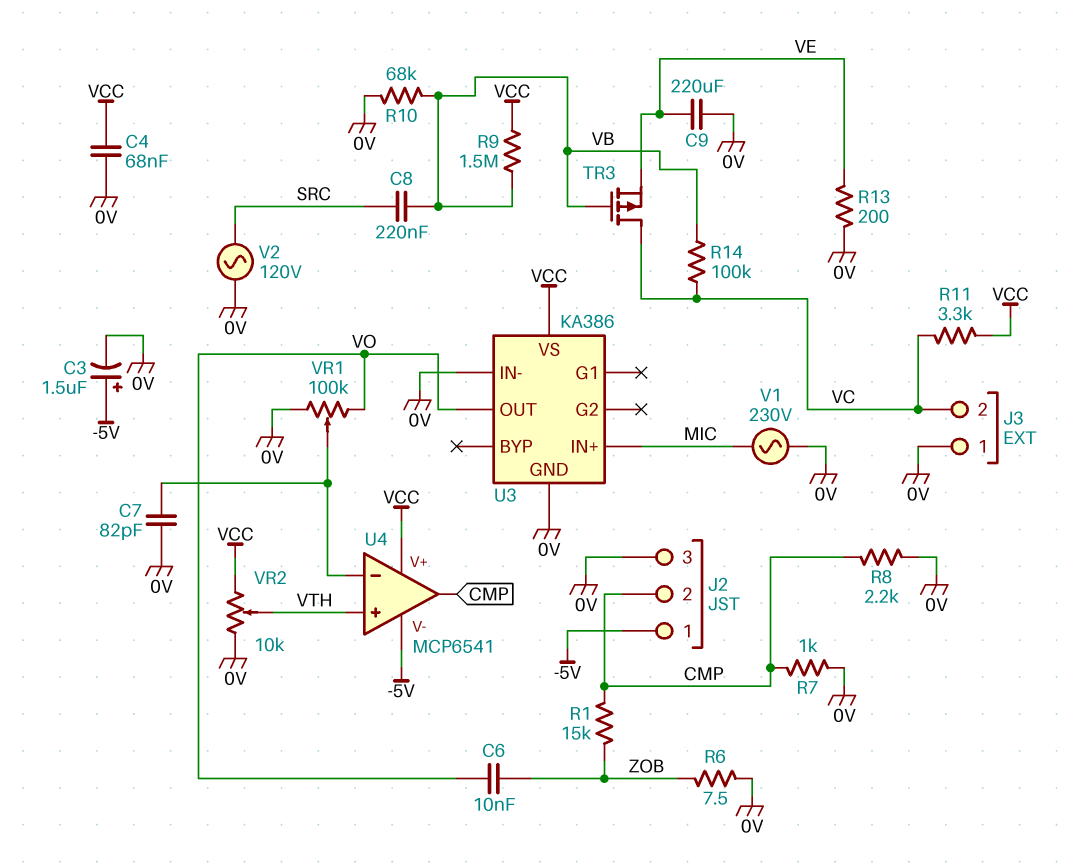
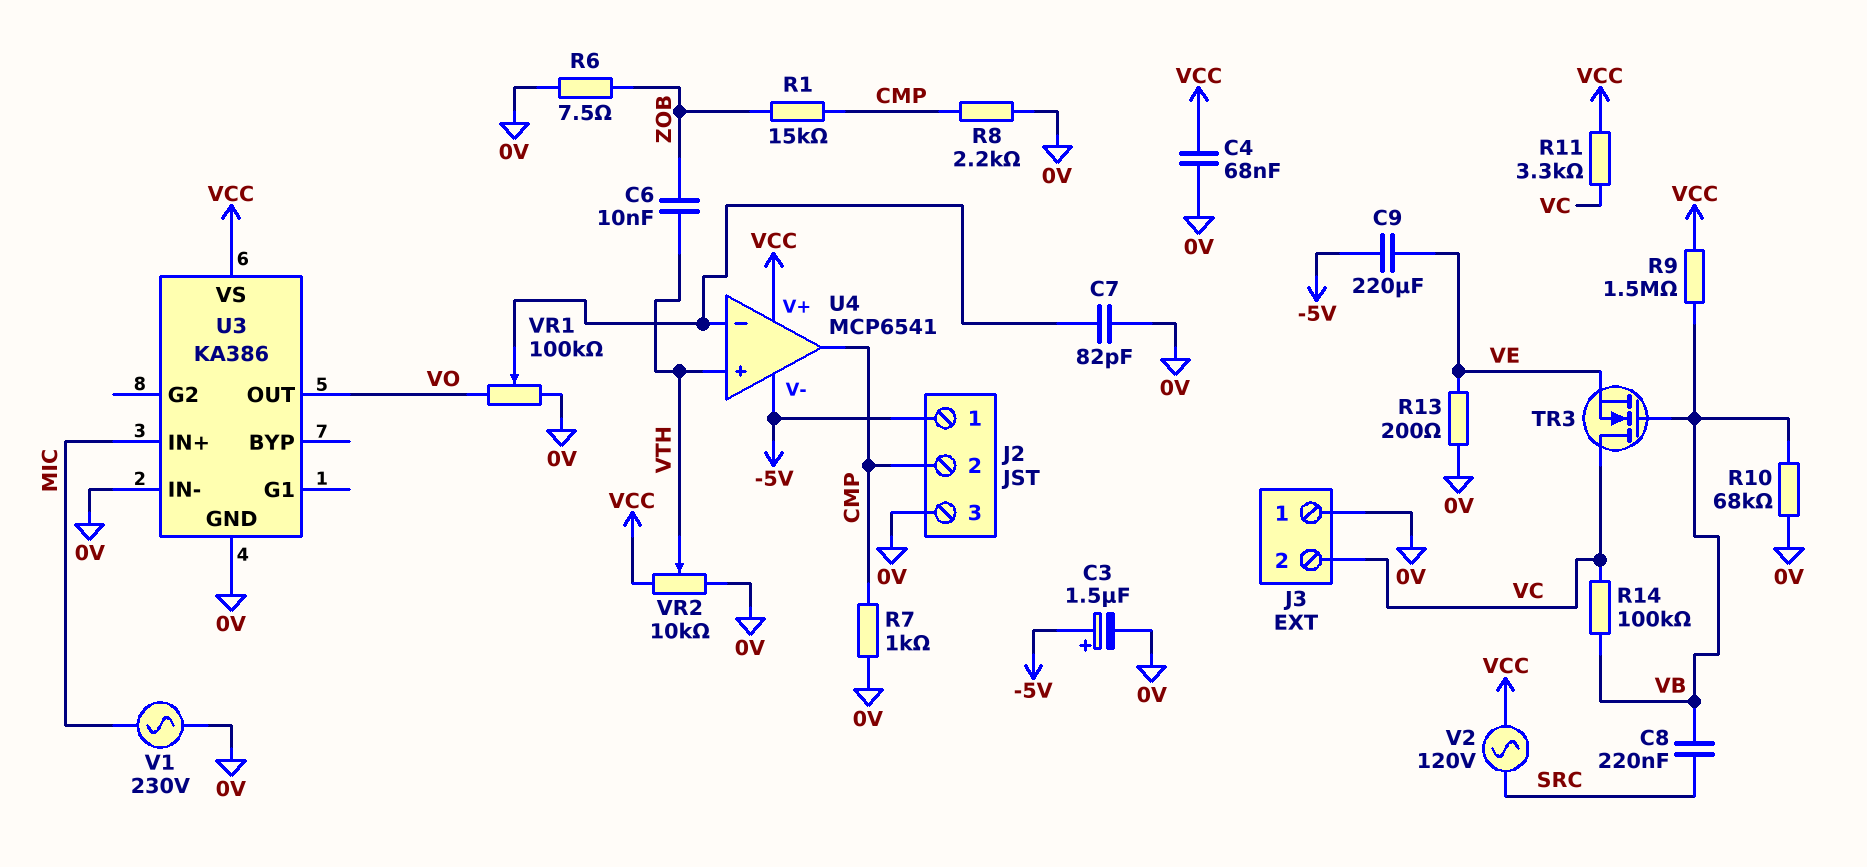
C6: 10nF (VO, ZOB) -> 10nF (VTH, ZOB)
C9: 220uF (0V, VE) -> 220uF (-5V, VE)
TR3: PMOS (G VB, D VC, S VE) -> NMOS (G VB, D VC, S VE)
V2: AC 120V (0V, SRC) -> AC 120V (SRC, VCC)

